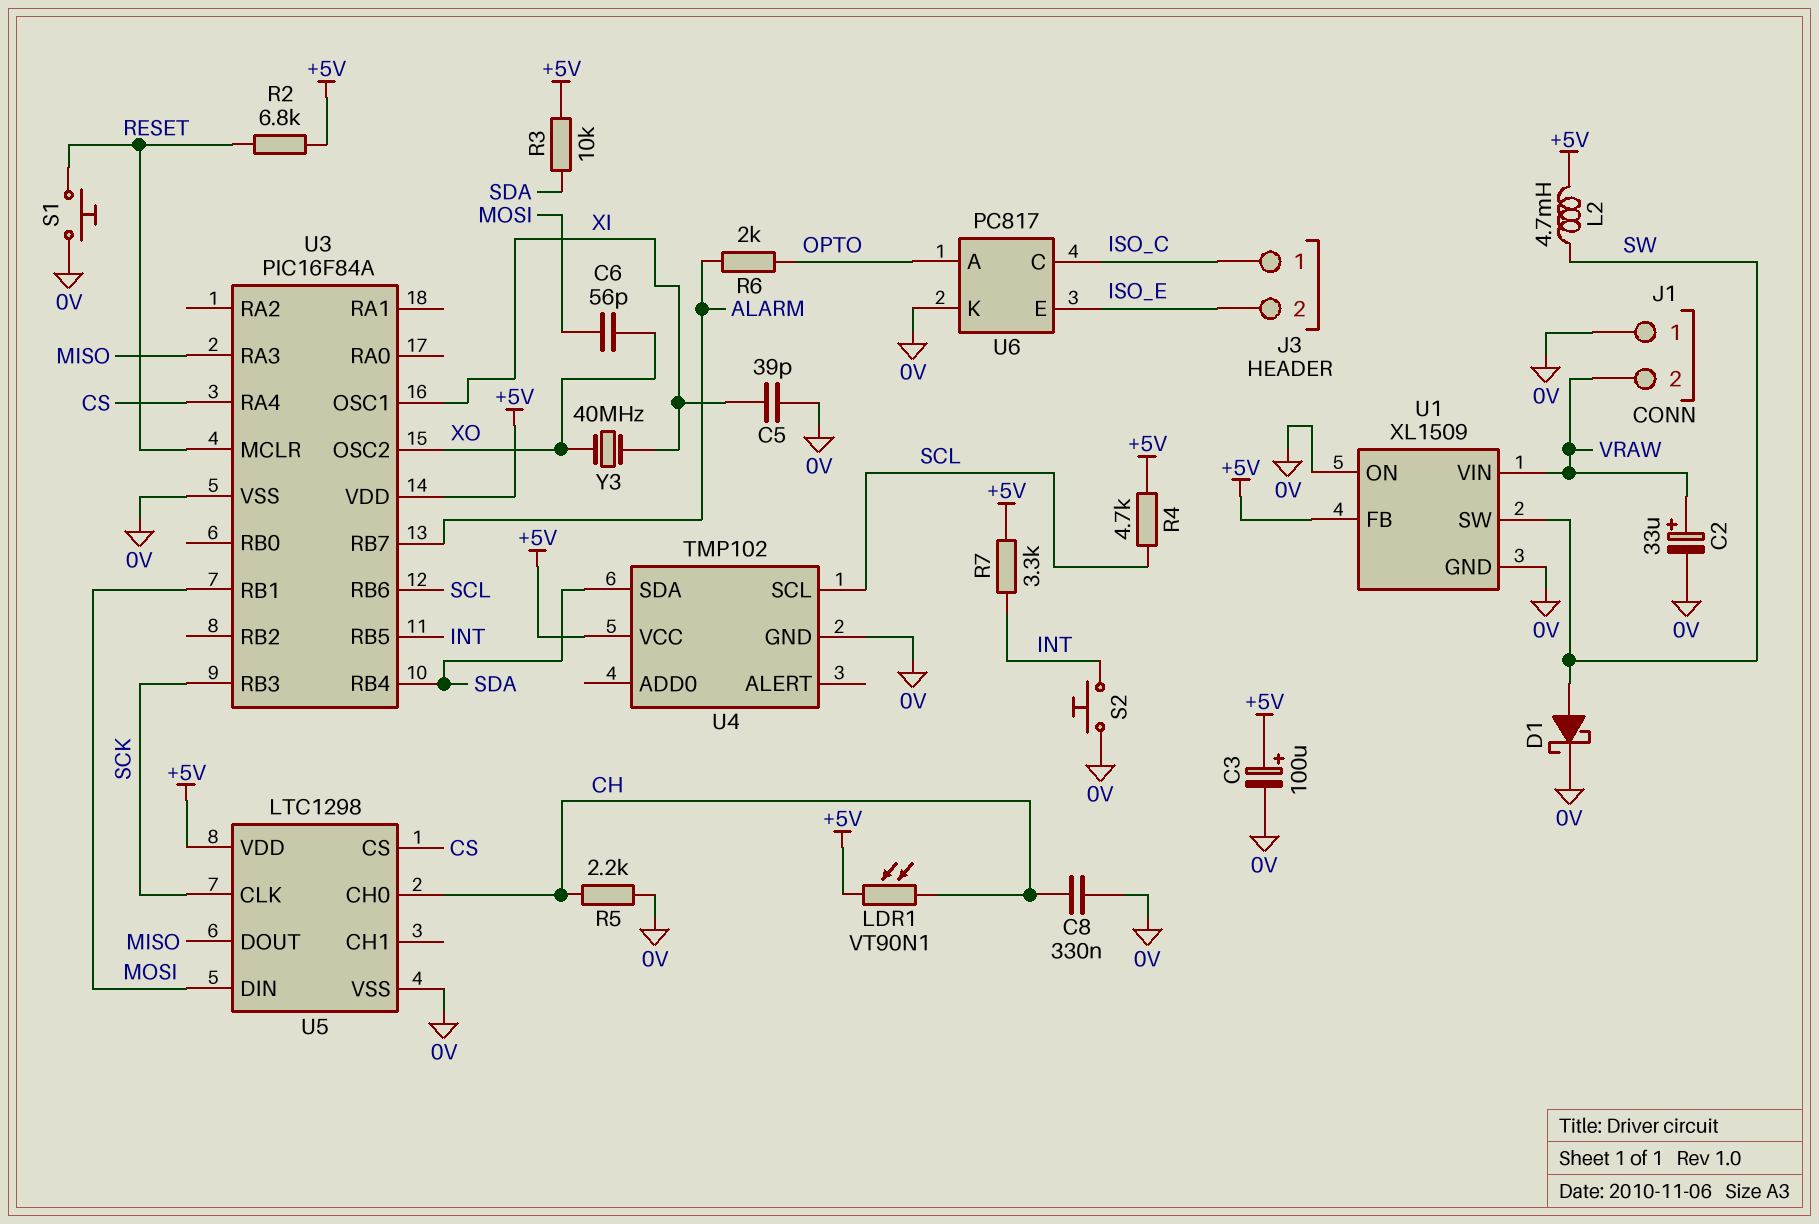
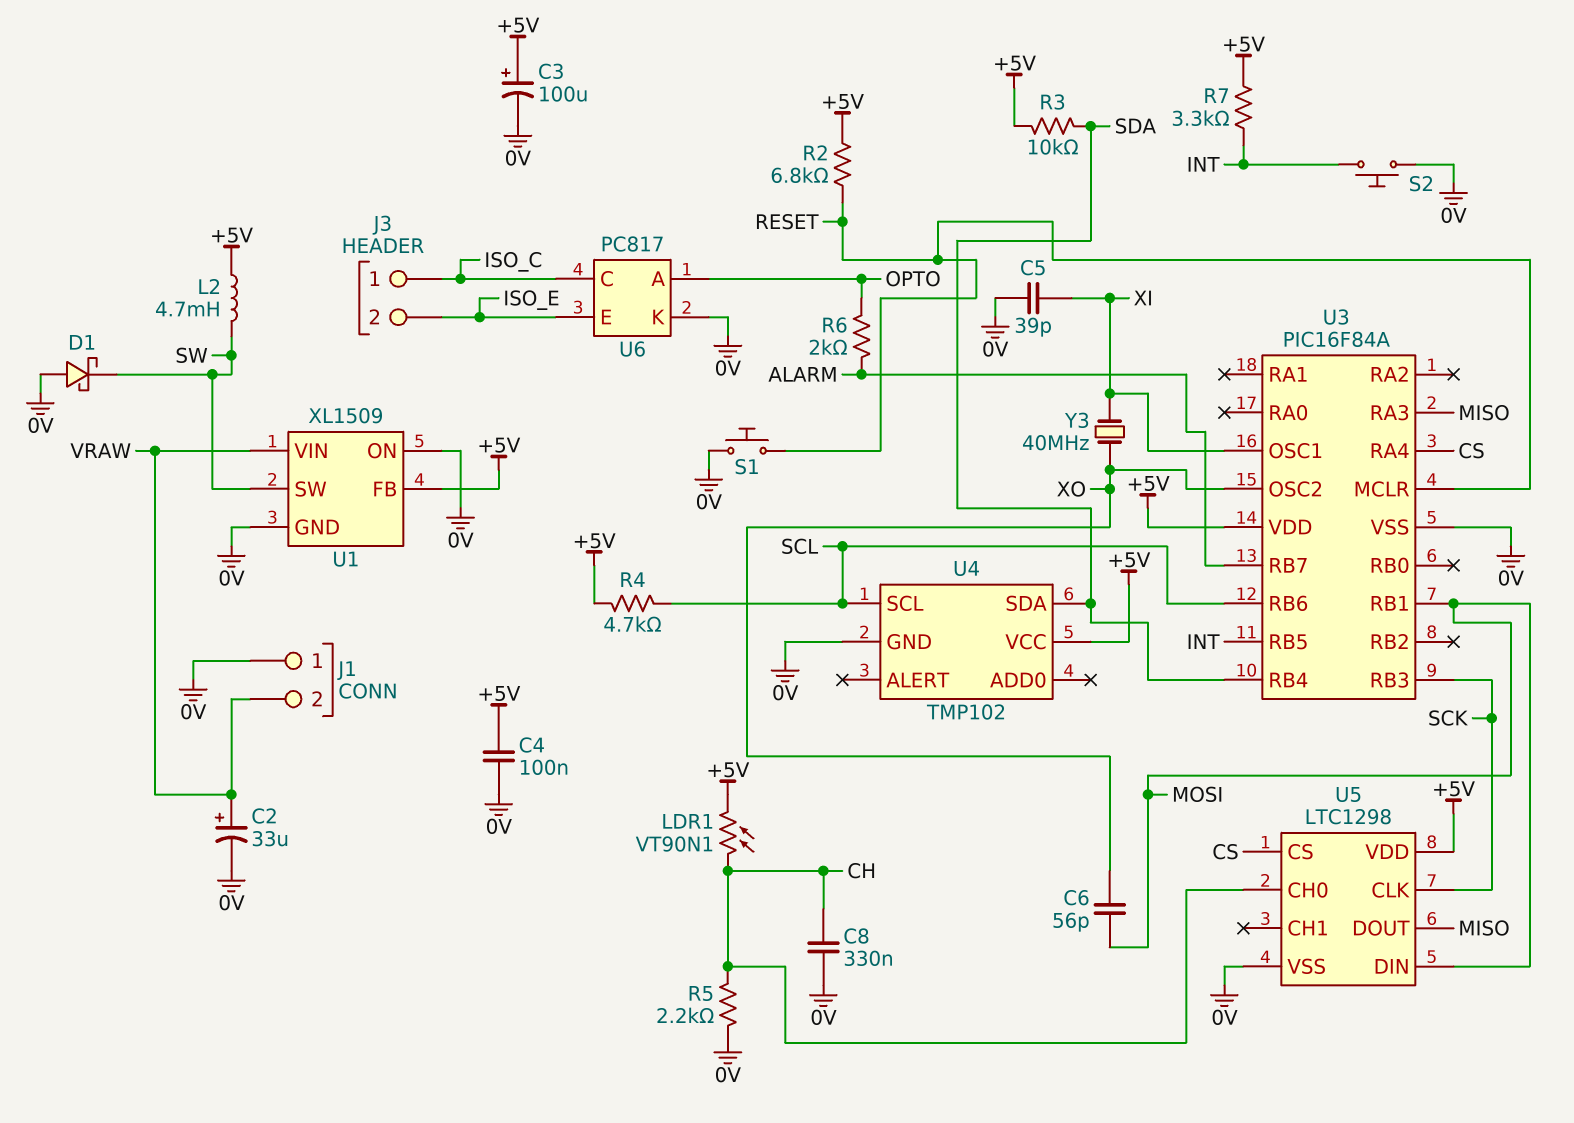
C4: none -> 100nF (+5V, 0V)
D1: schottky (A SW, K 0V) -> schottky (A 0V, K SW)

